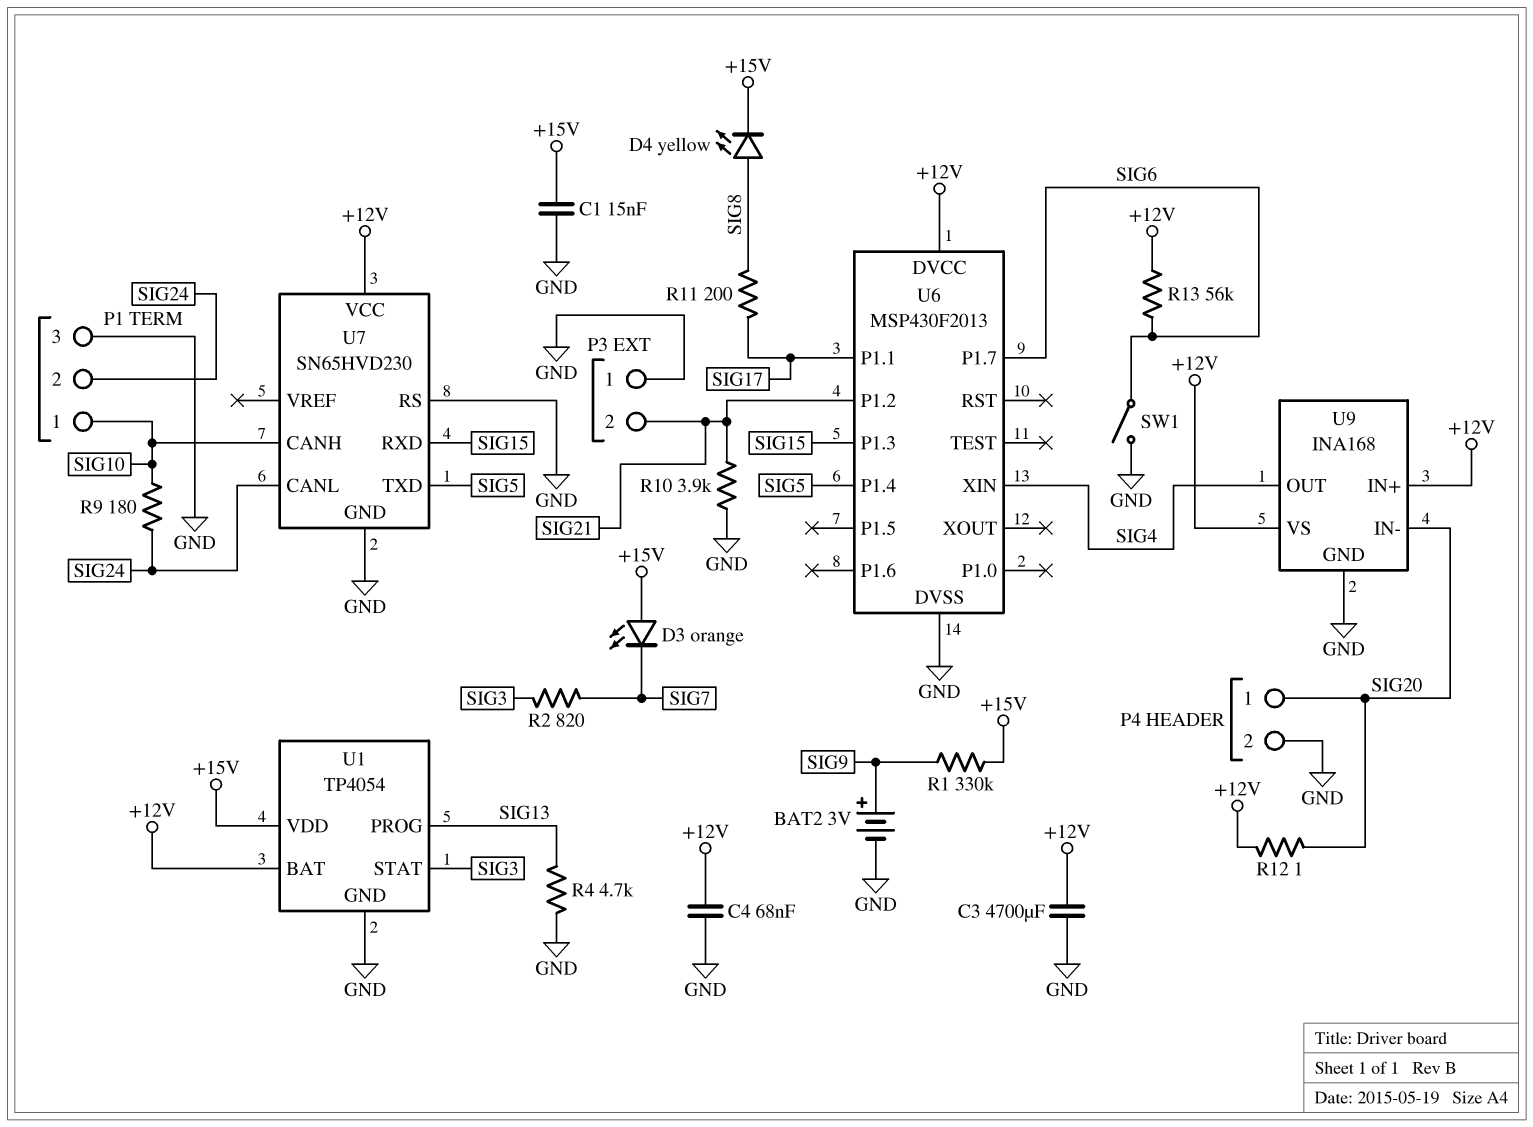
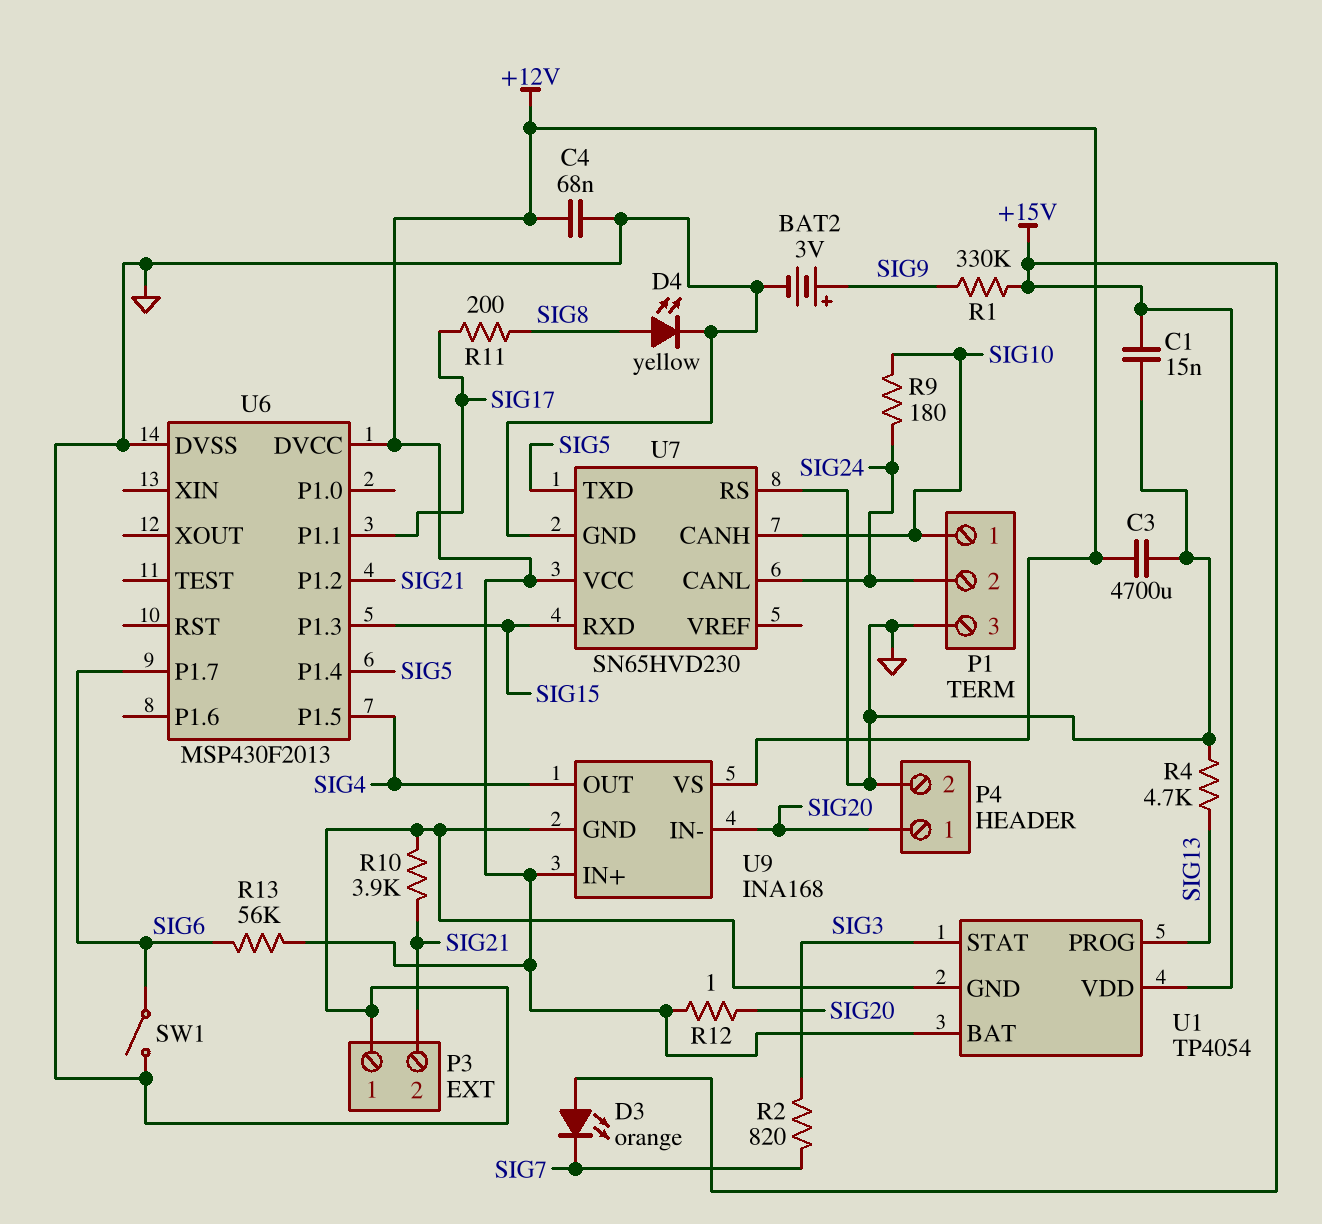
D4: LED yellow (A SIG8, K +15V) -> LED yellow (A SIG8, K GND)
U6 pin P1.5: none -> SIG4
U6 pin XIN: SIG4 -> none

